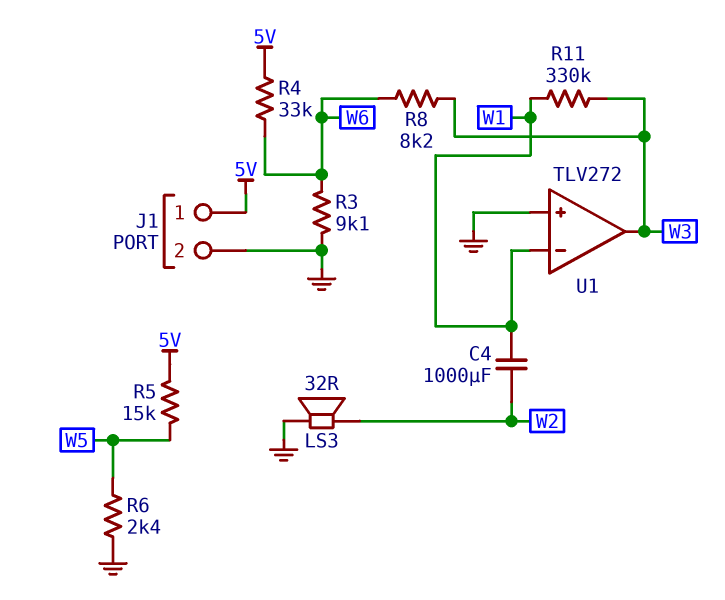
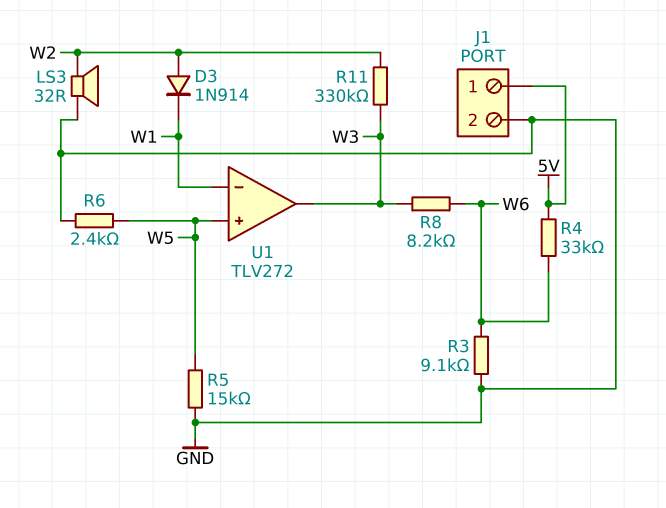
C4: 1000uF (W1, W2) -> none
D3: none -> diode 1N914 (A W2, K W1)
R5: 15k (5V, W5) -> 15k (GND, W5)
R11: 330k (W1, W3) -> 330k (W2, W3)
U1 pin in+: GND -> W5

